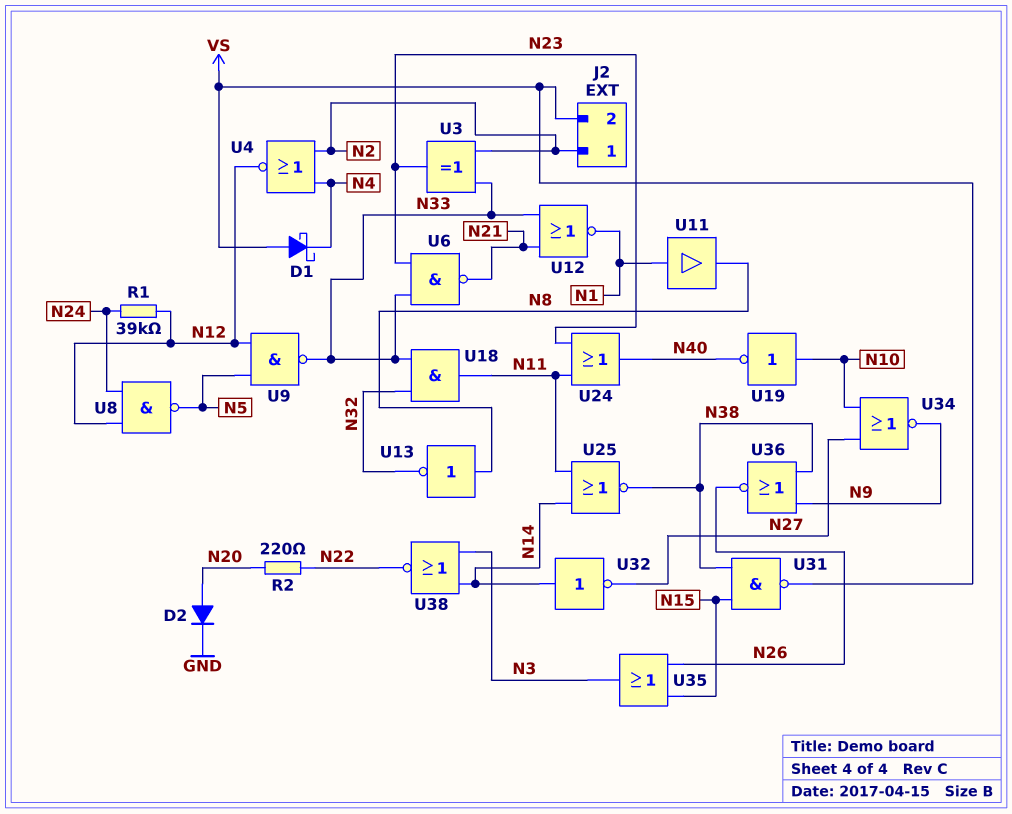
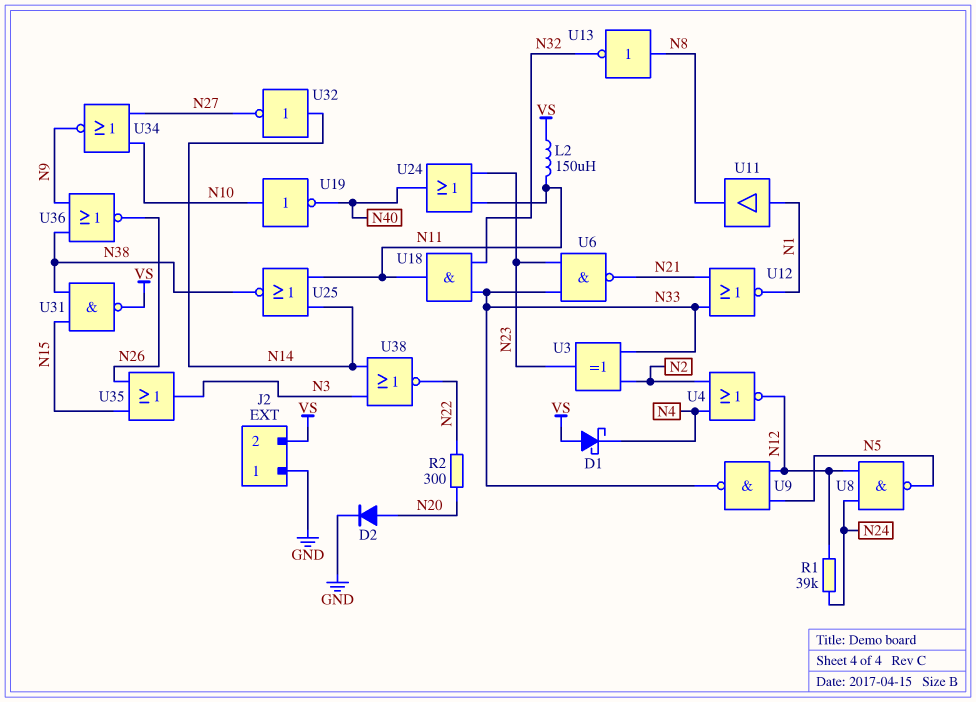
J2 pin 1: N2 -> GND
L2: none -> 150uH (N11, VS)
R2: 220 (N20, N22) -> 300 (N20, N22)

